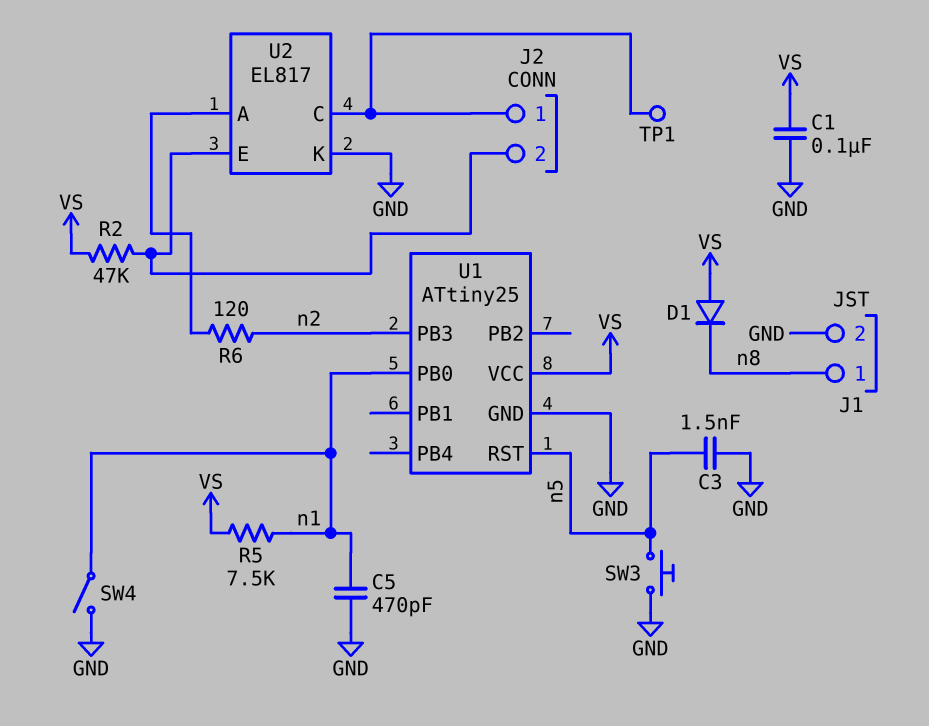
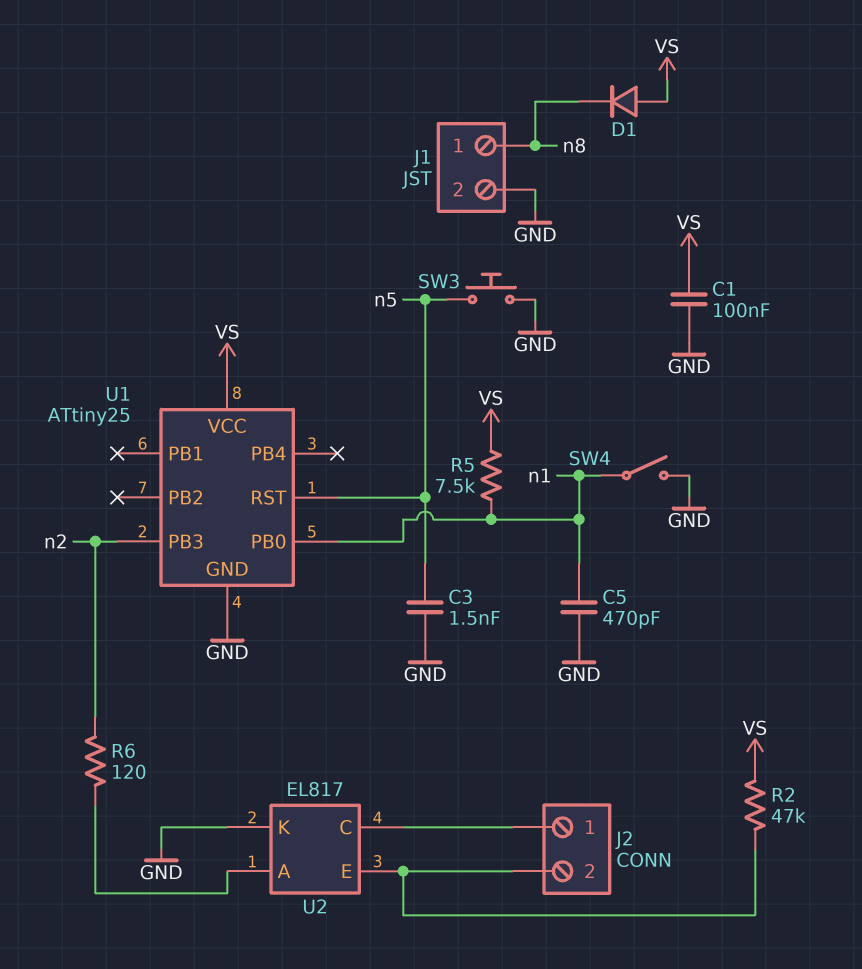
TP1: test point (J2/1) -> none

